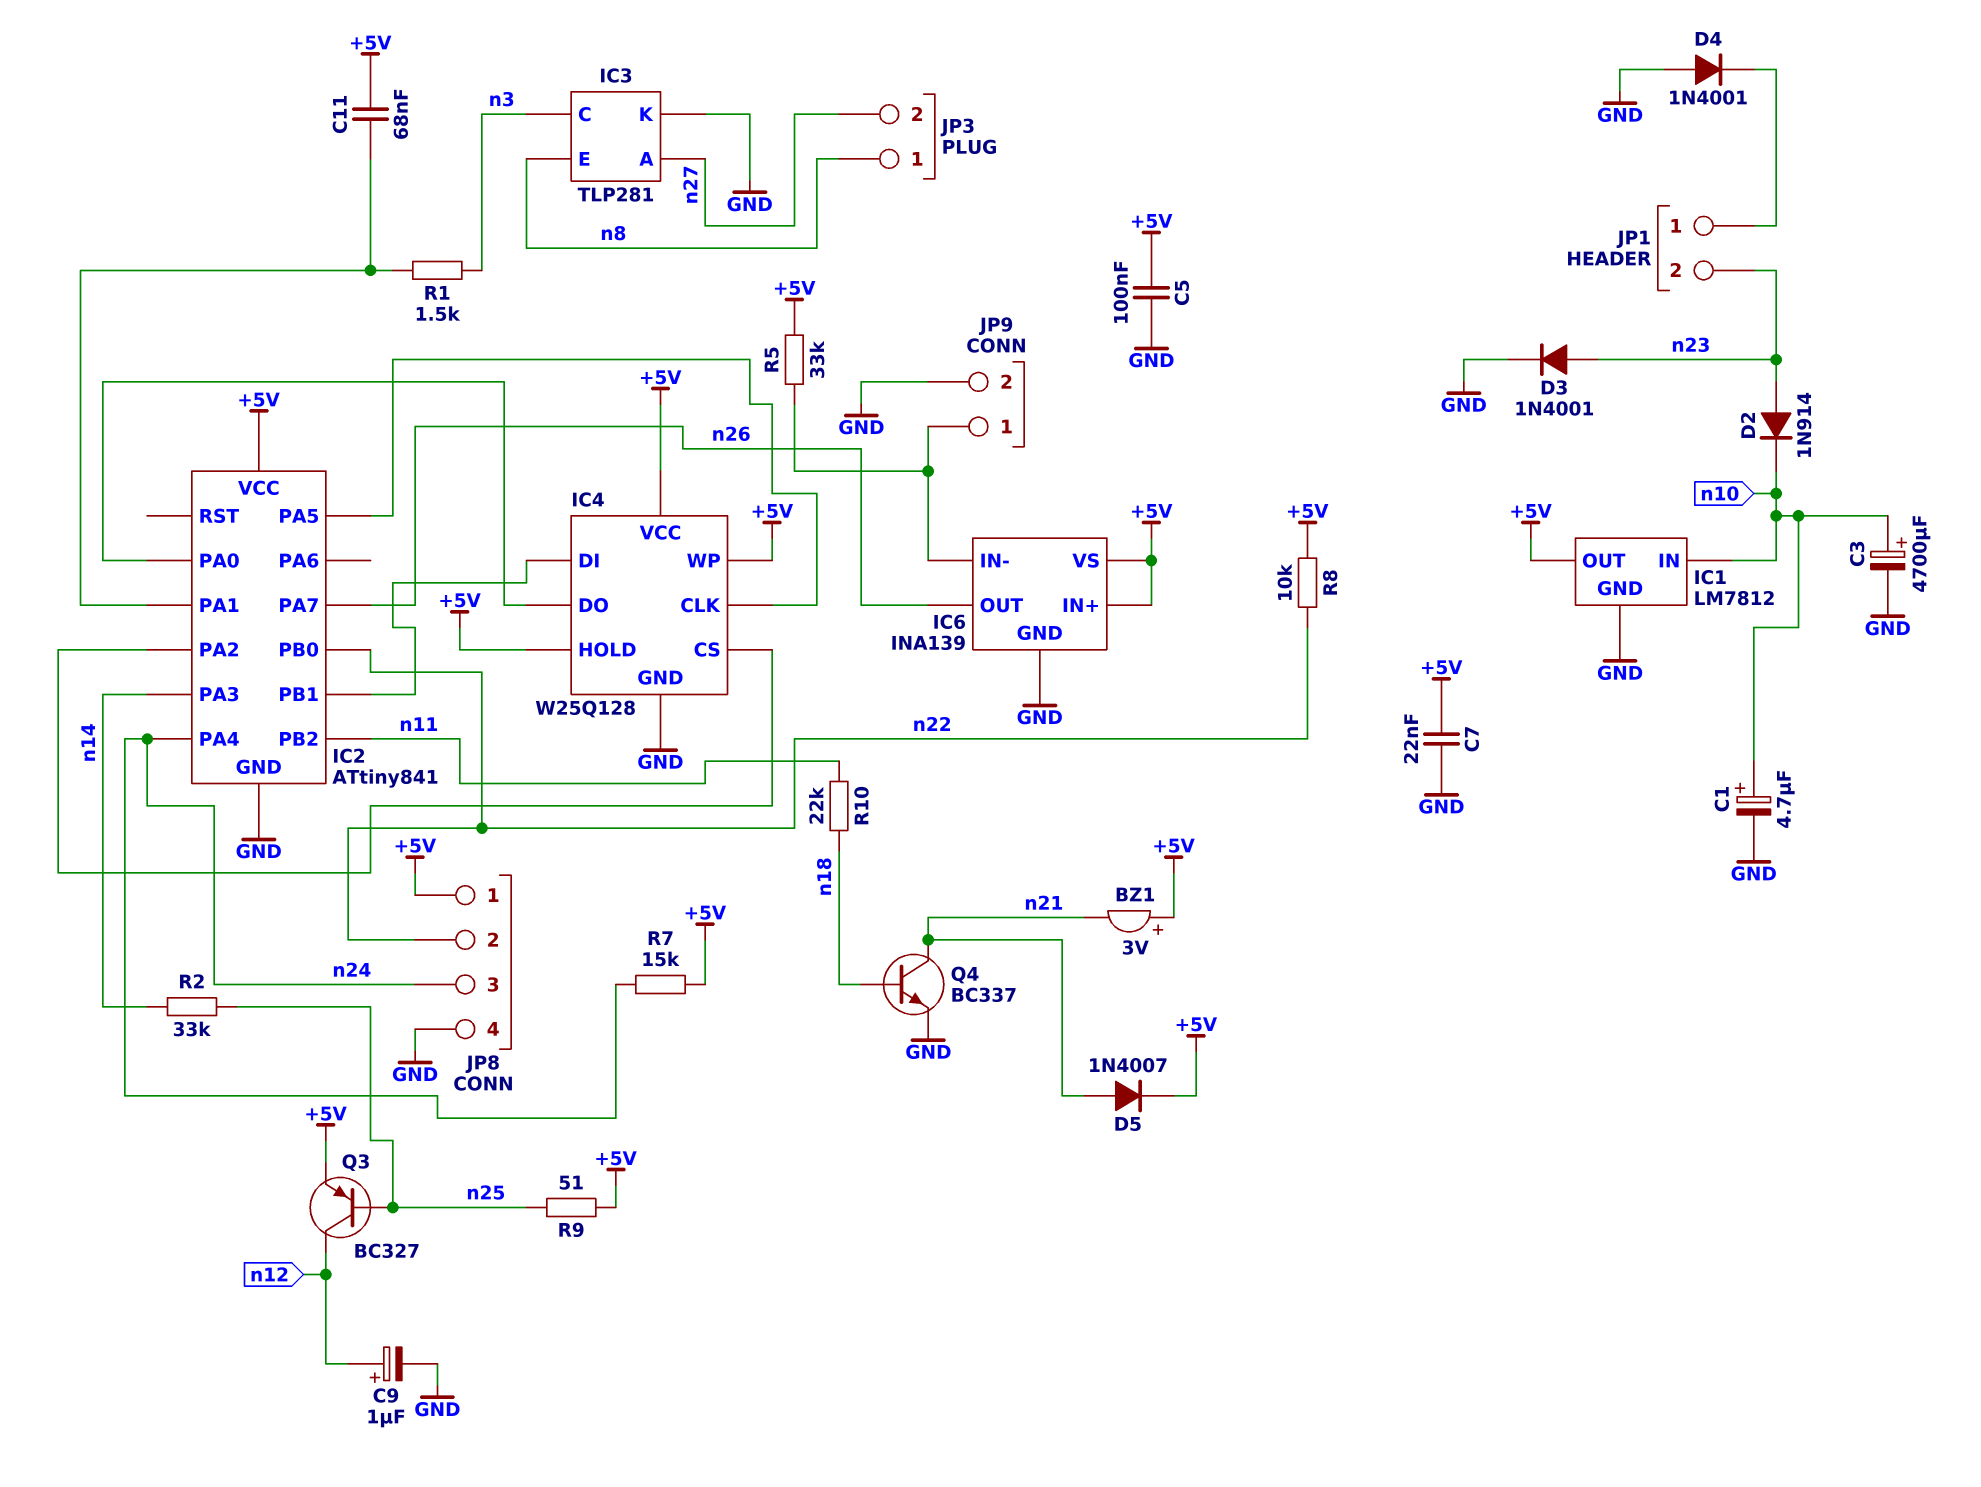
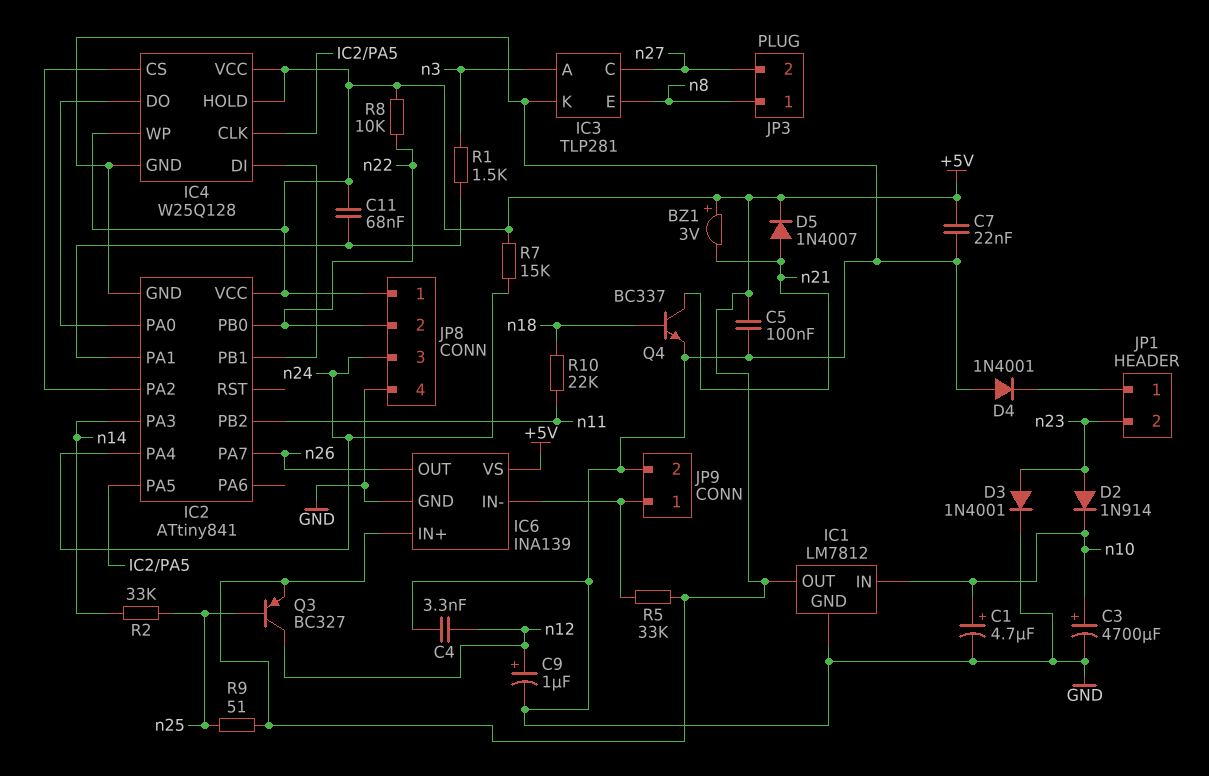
C4: none -> 3.3nF (GND, n12)
IC3 pin A: n27 -> n3
IC3 pin C: n3 -> n27

